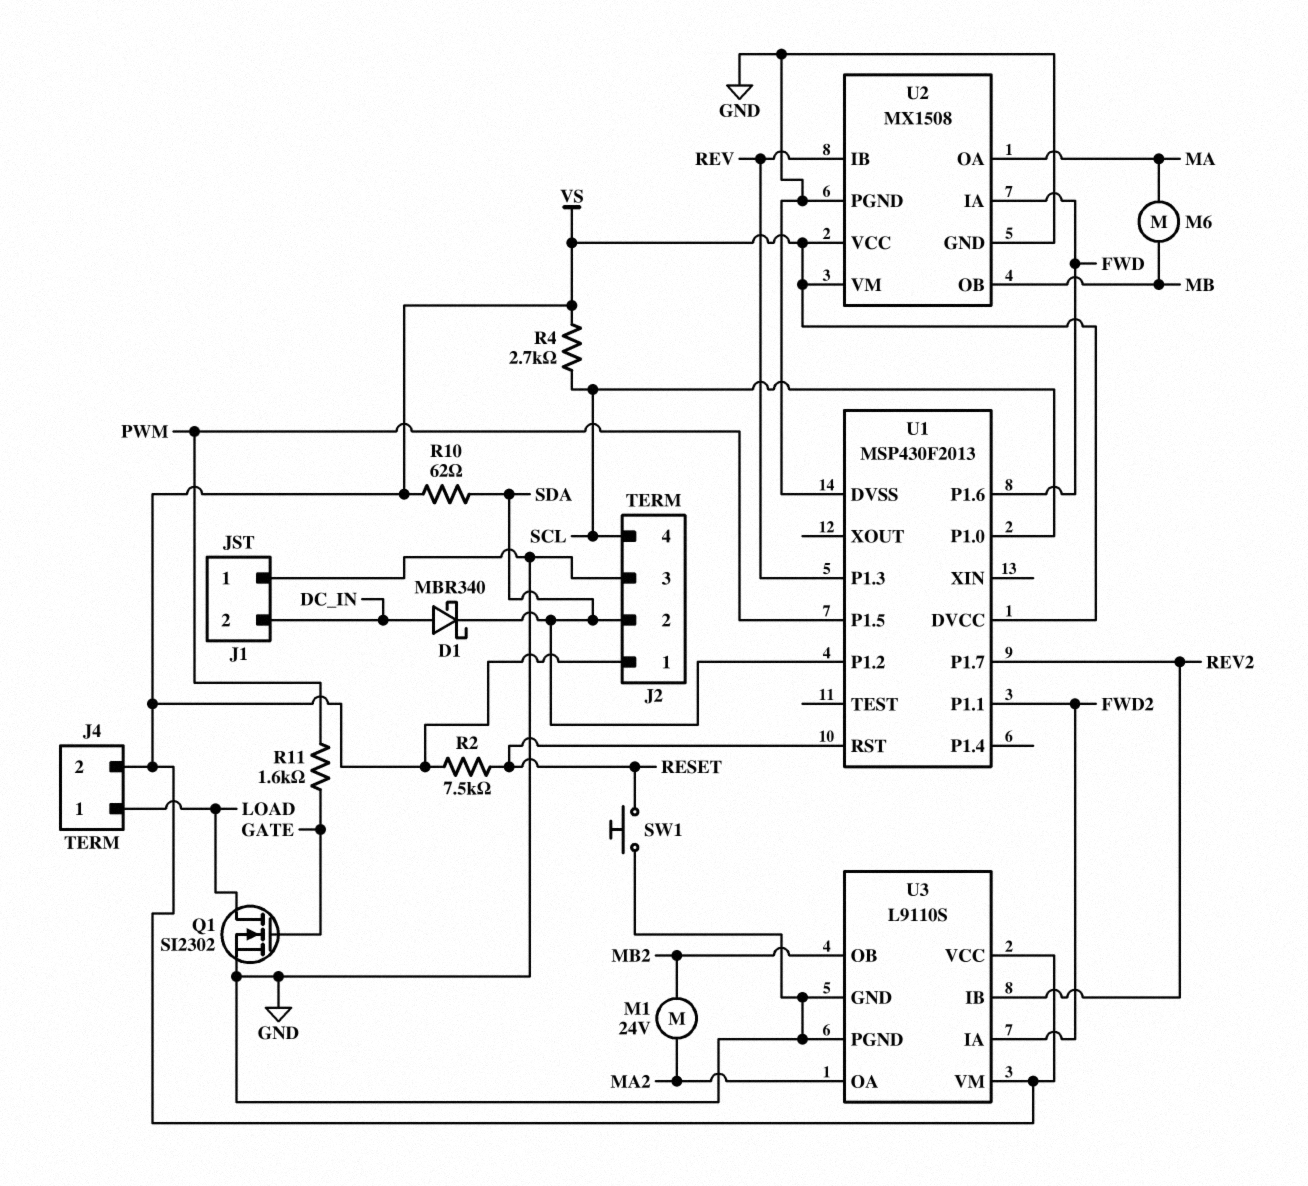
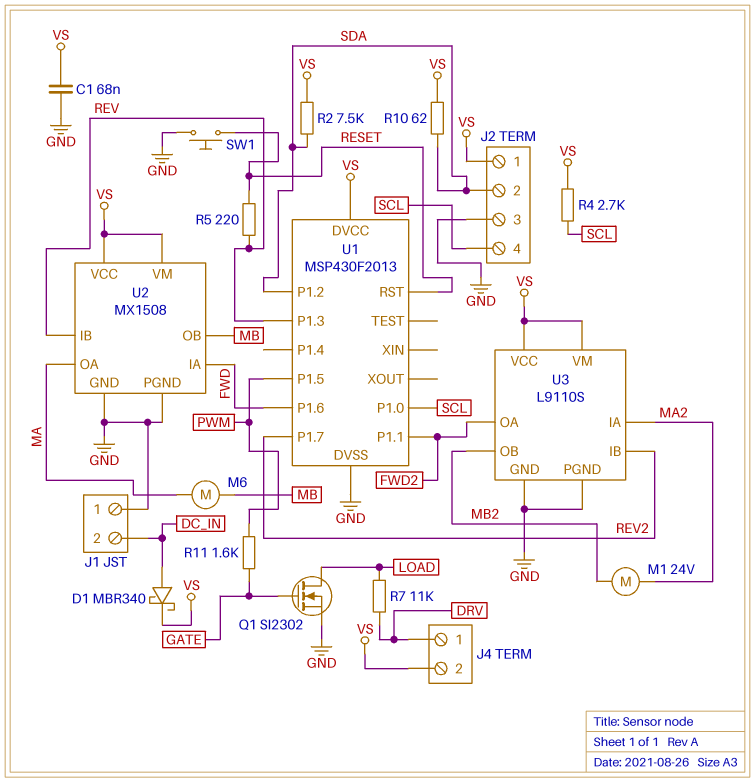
C1: none -> 68nF (GND, VS)
D1: schottky MBR340 (A DC_IN, K SDA) -> schottky MBR340 (A DC_IN, K VS)
J4 pin 1: LOAD -> DRV
R2: 7.5k (RESET, VS) -> 7.5k (SDA, VS)
R5: none -> 220 (RESET, REV)
R7: none -> 11k (DRV, LOAD)
U3 pin IA: FWD2 -> MA2
U3 pin OA: MA2 -> FWD2

